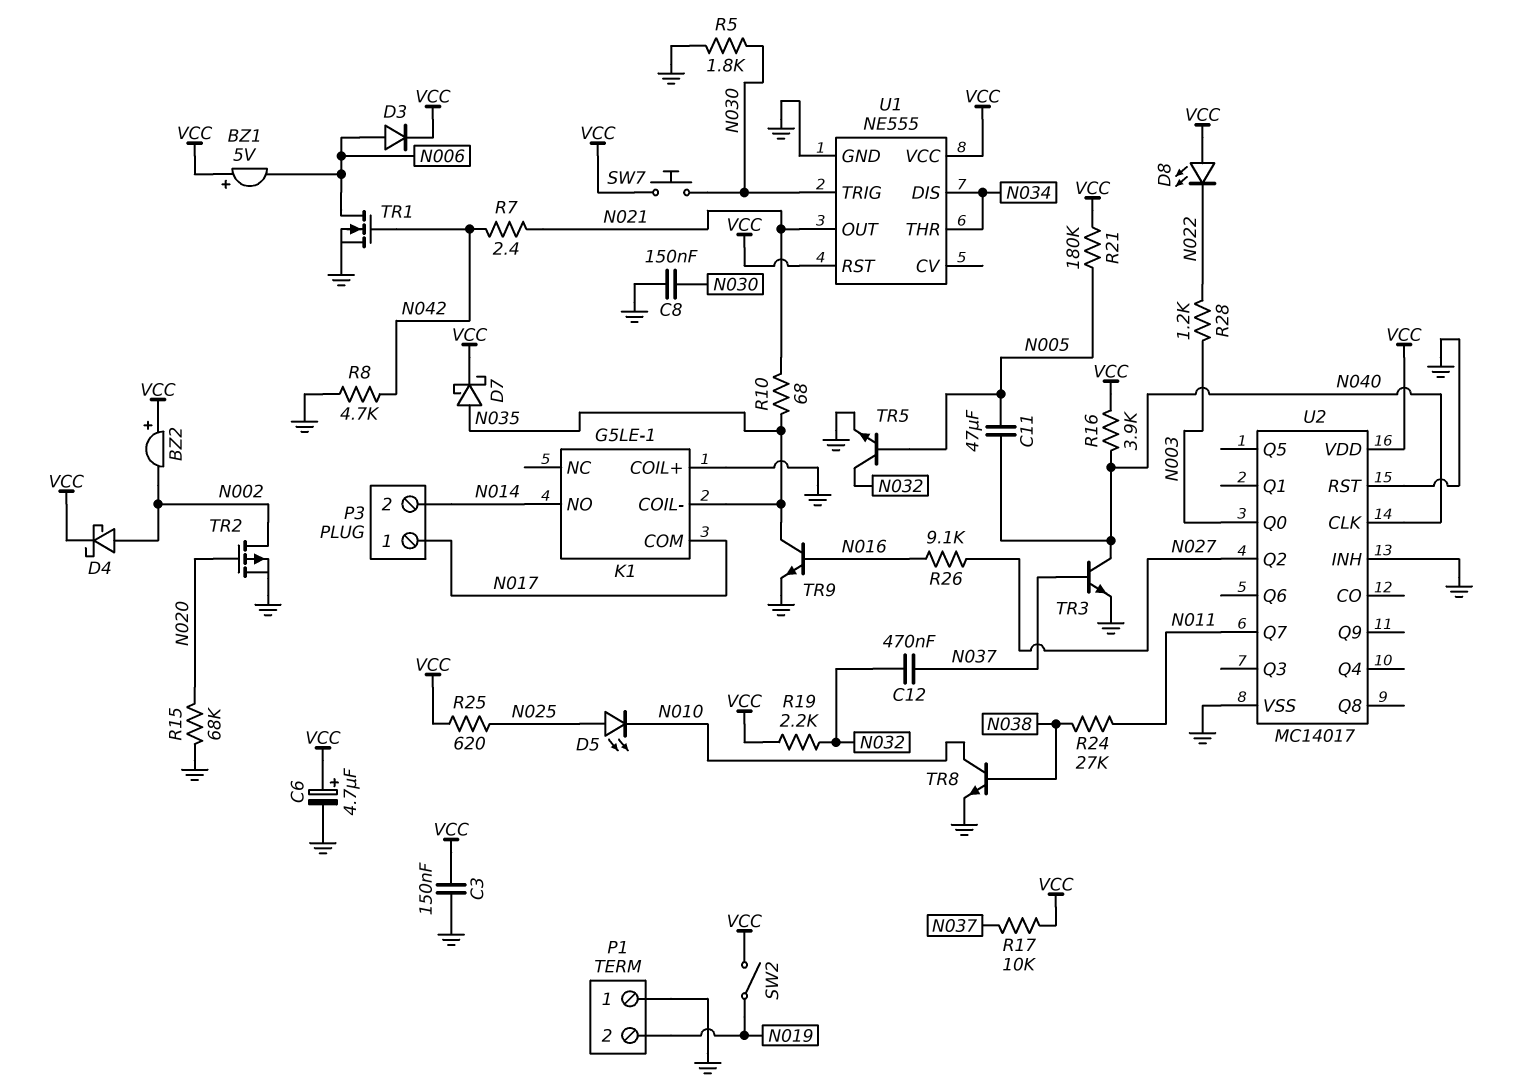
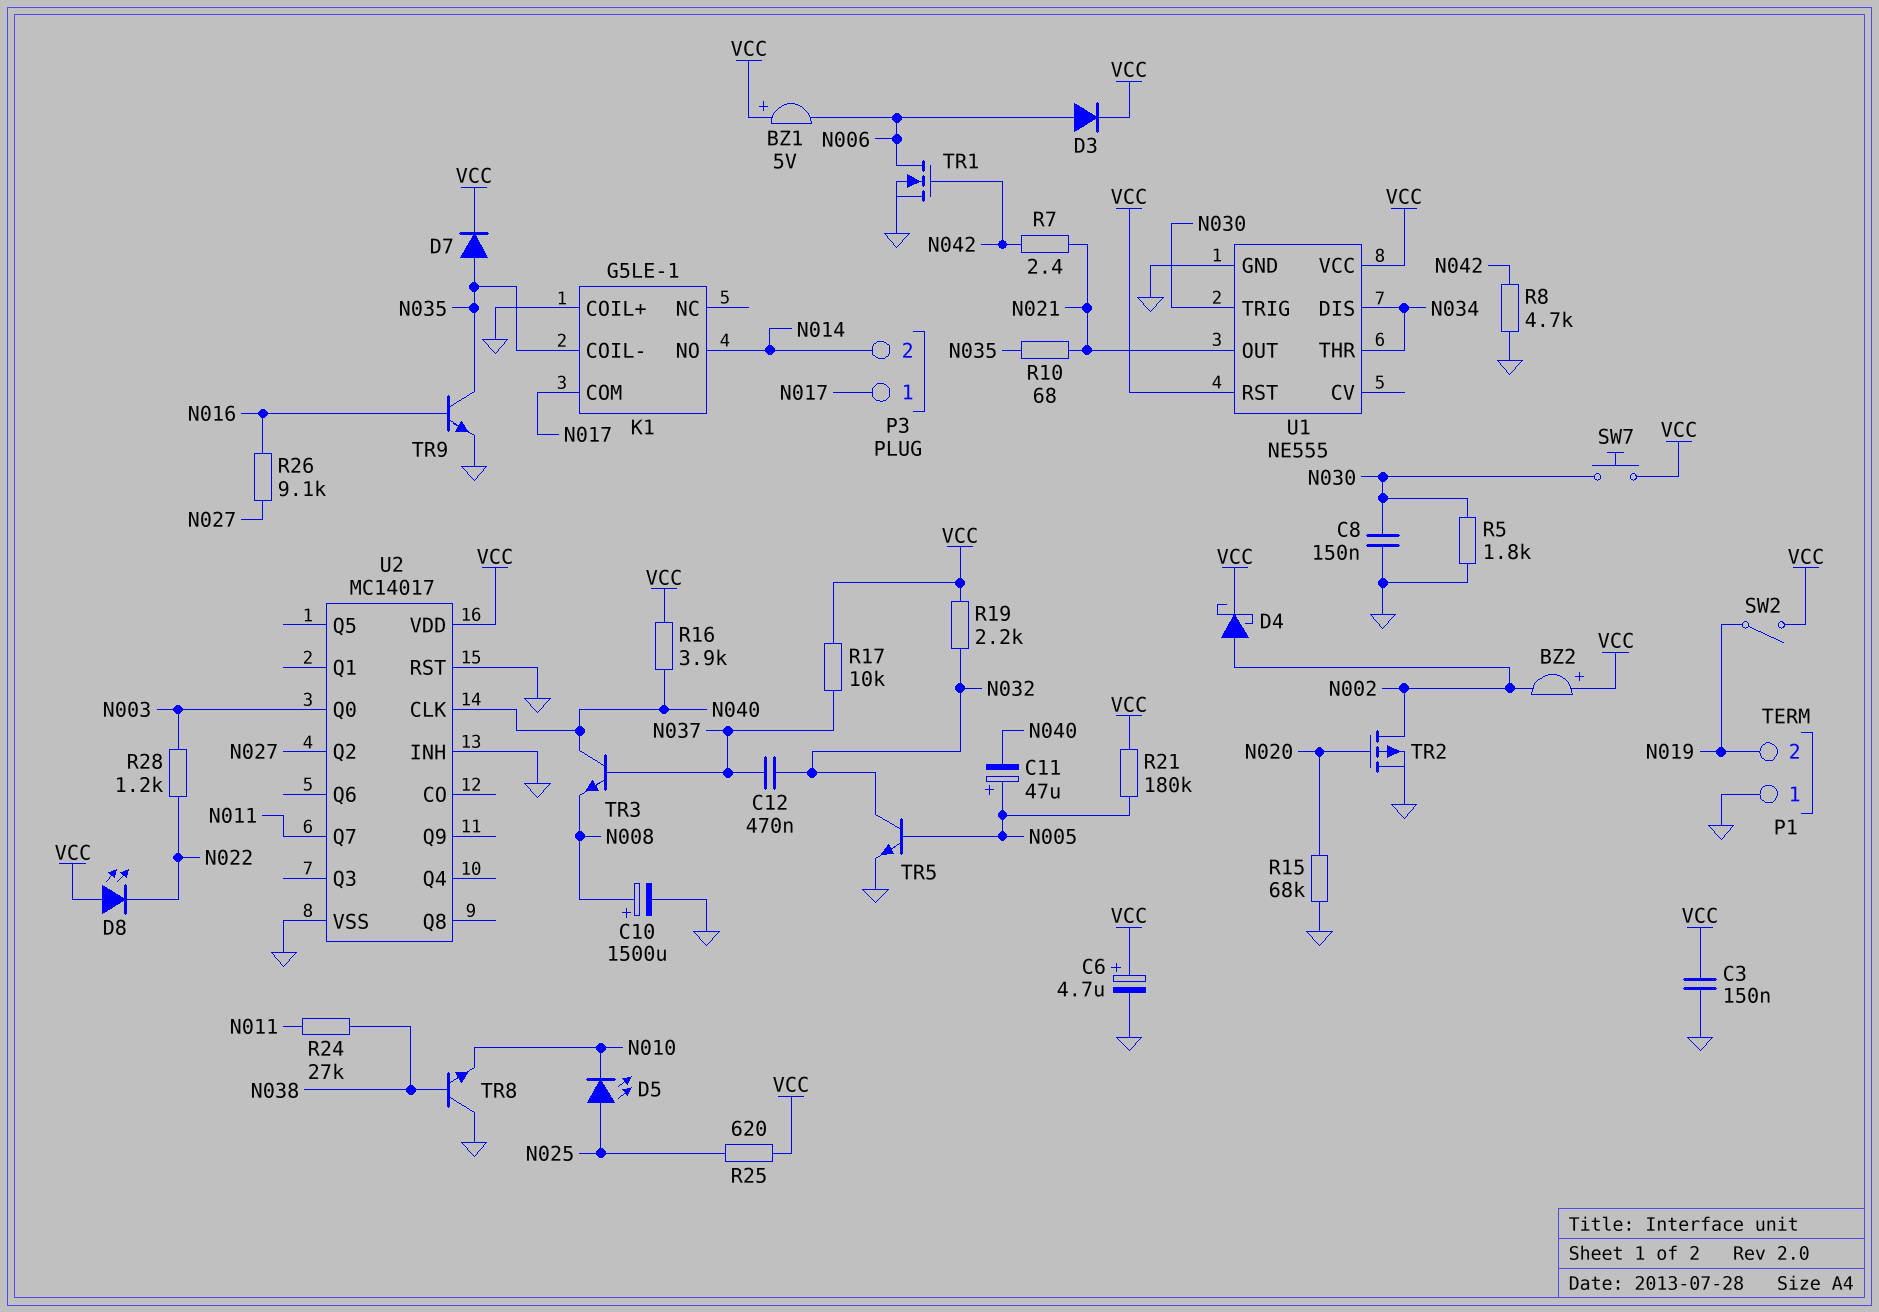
C10: none -> 1500uF (plus N008, minus GND)
C11: 47uF (N005, N040) -> 47uF (plus N005, minus N040)
D7: schottky (A N035, K VCC) -> diode (A N035, K VCC)
TR3: NPN (B N037, C N040, E GND) -> NPN (B N037, C N040, E N008)
TR8: NPN (B N038, C N010, E GND) -> NPN (B N038, C GND, E N010)

